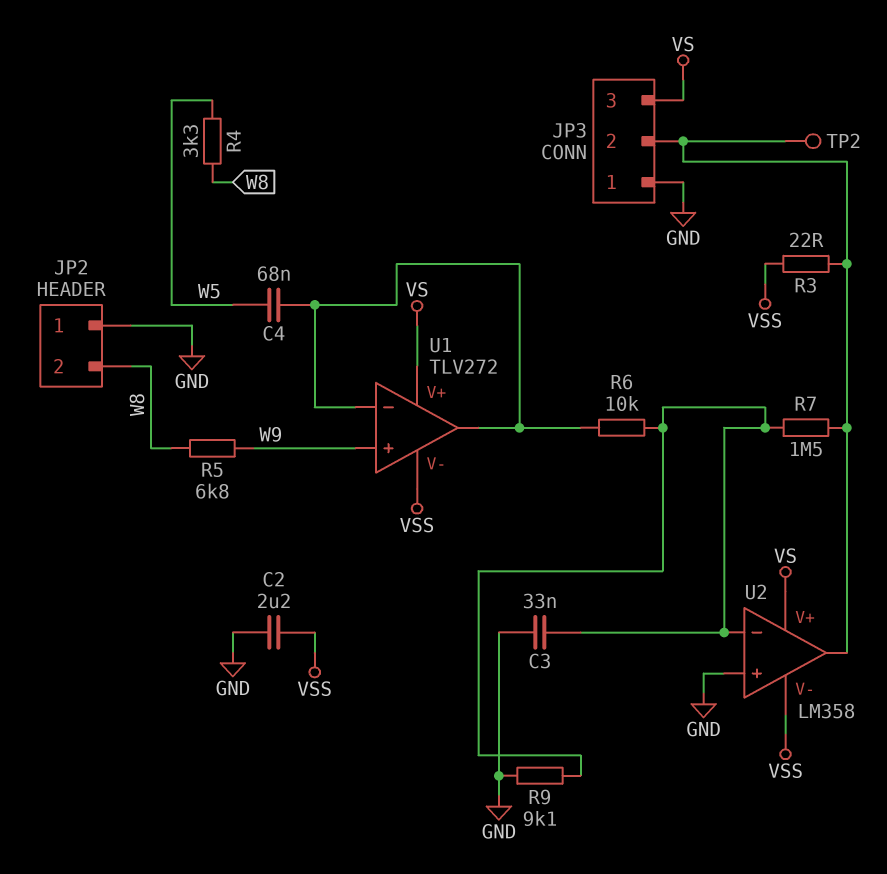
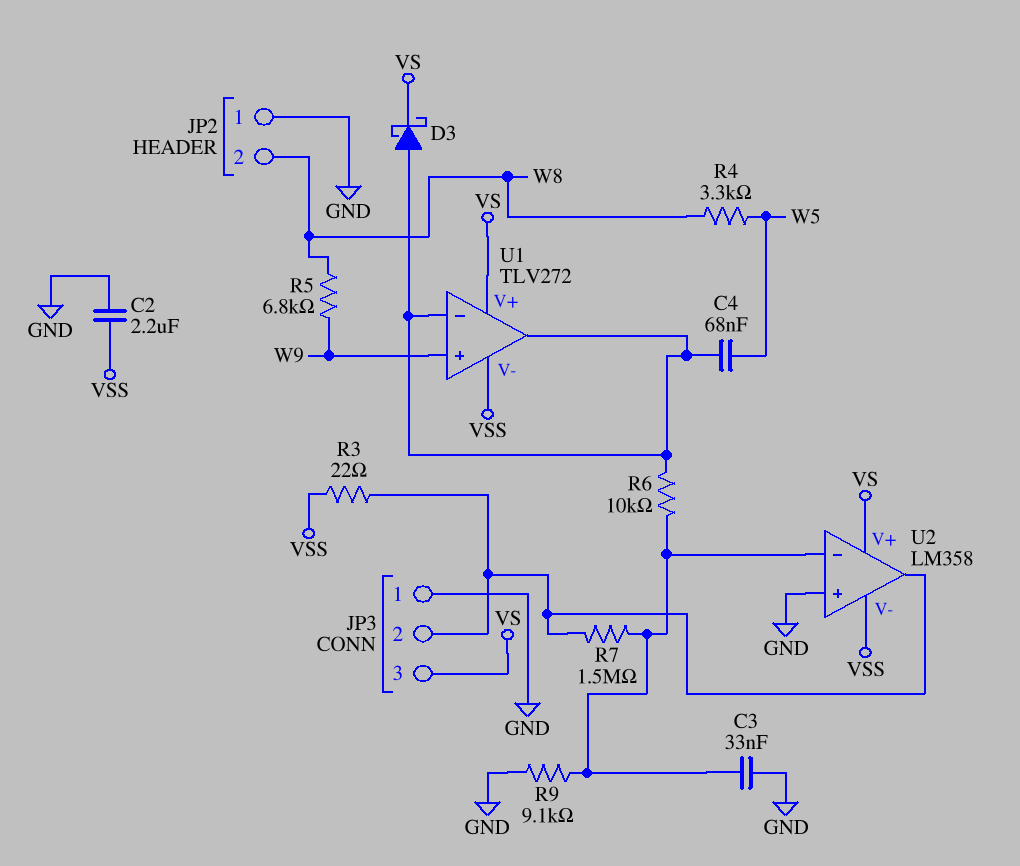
D3: none -> schottky (A U1/in-, K VS)
TP2: test point (JP3/2) -> none

